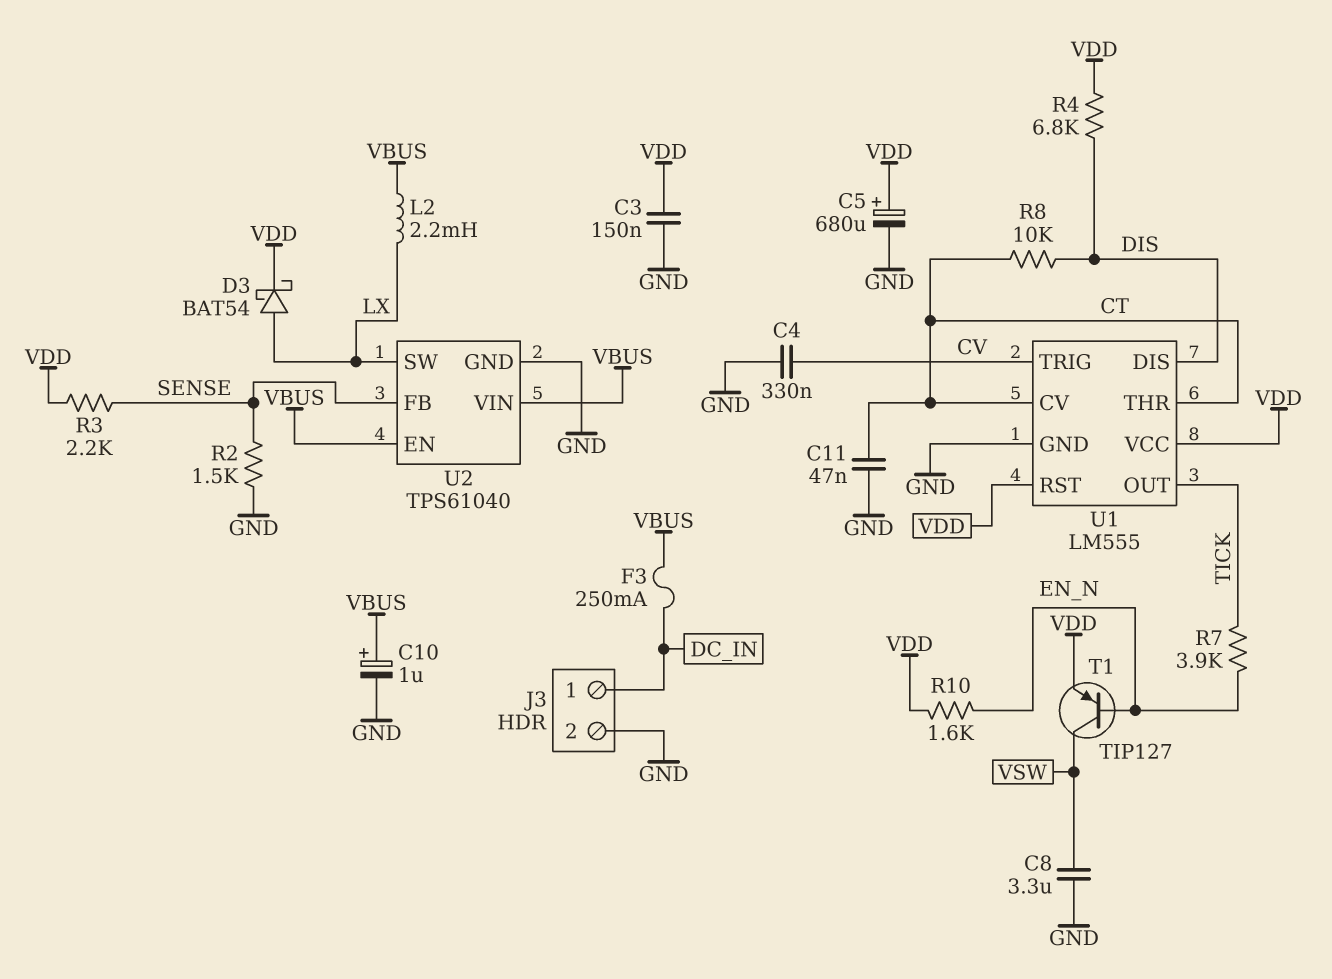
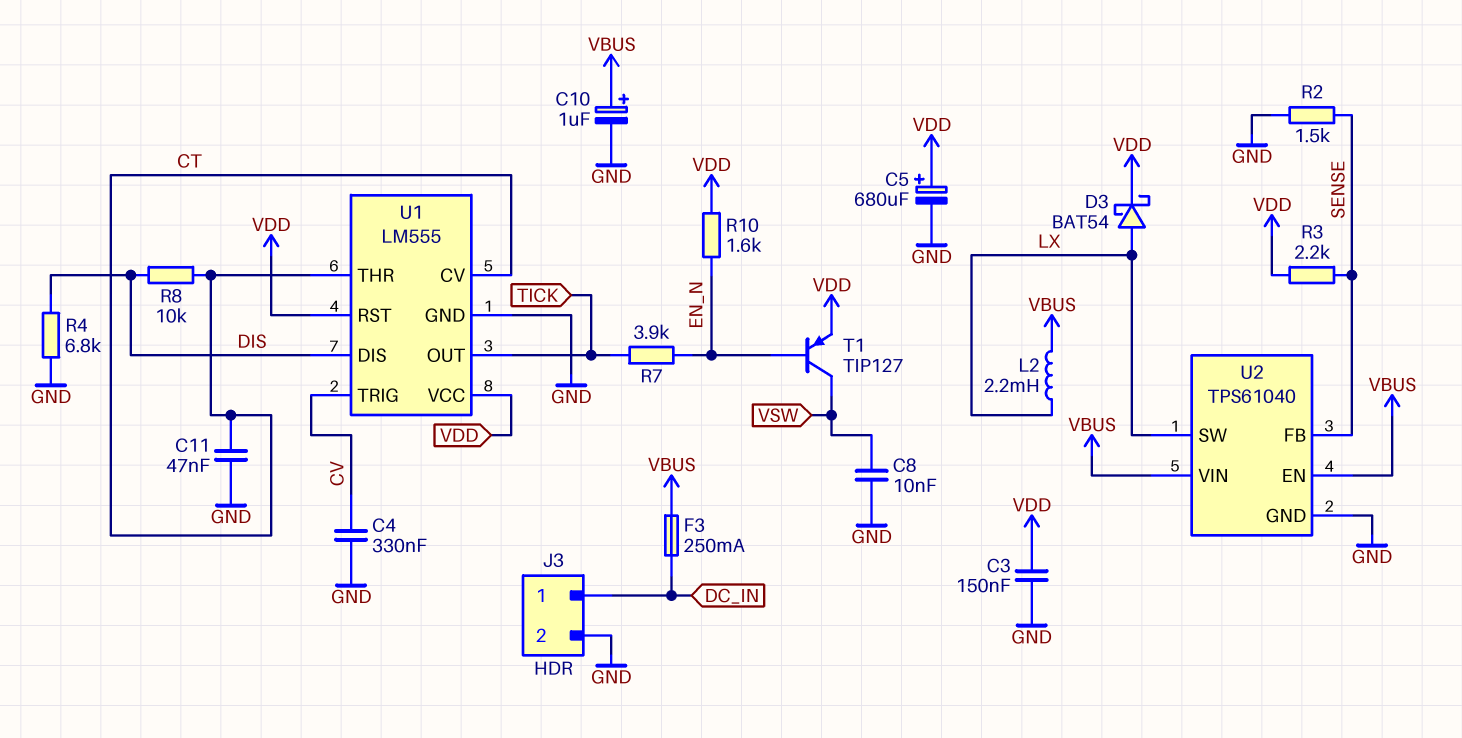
C8: 3.3uF (GND, VSW) -> 10nF (GND, VSW)
R4: 6.8k (DIS, VDD) -> 6.8k (DIS, GND)

